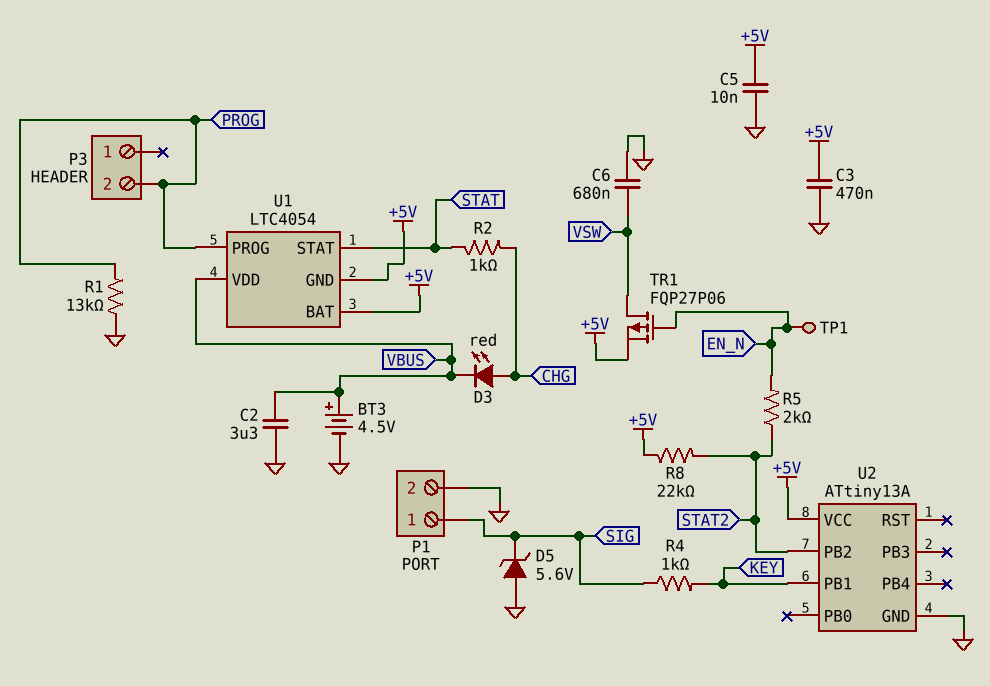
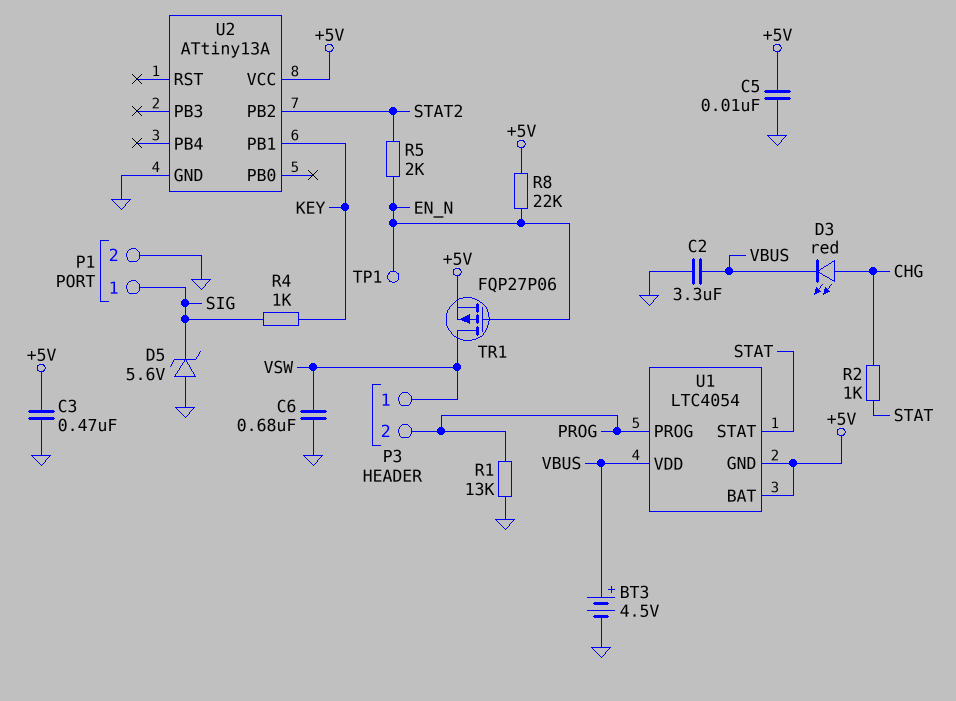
P3 pin 1: none -> VSW
R8: 22k (+5V, STAT2) -> 22k (+5V, EN_N)

